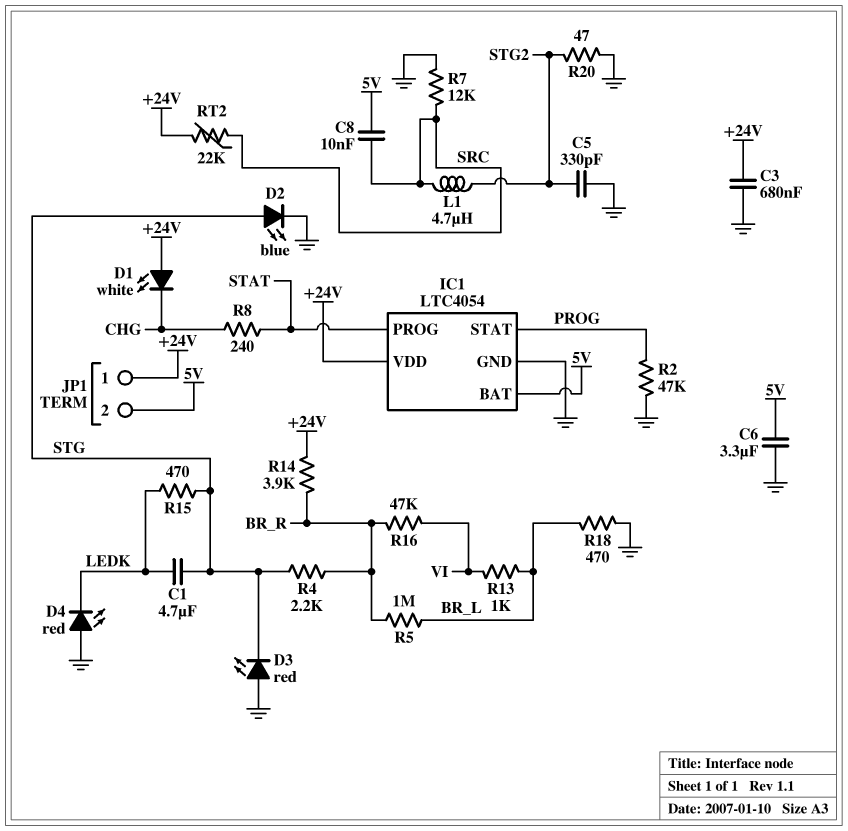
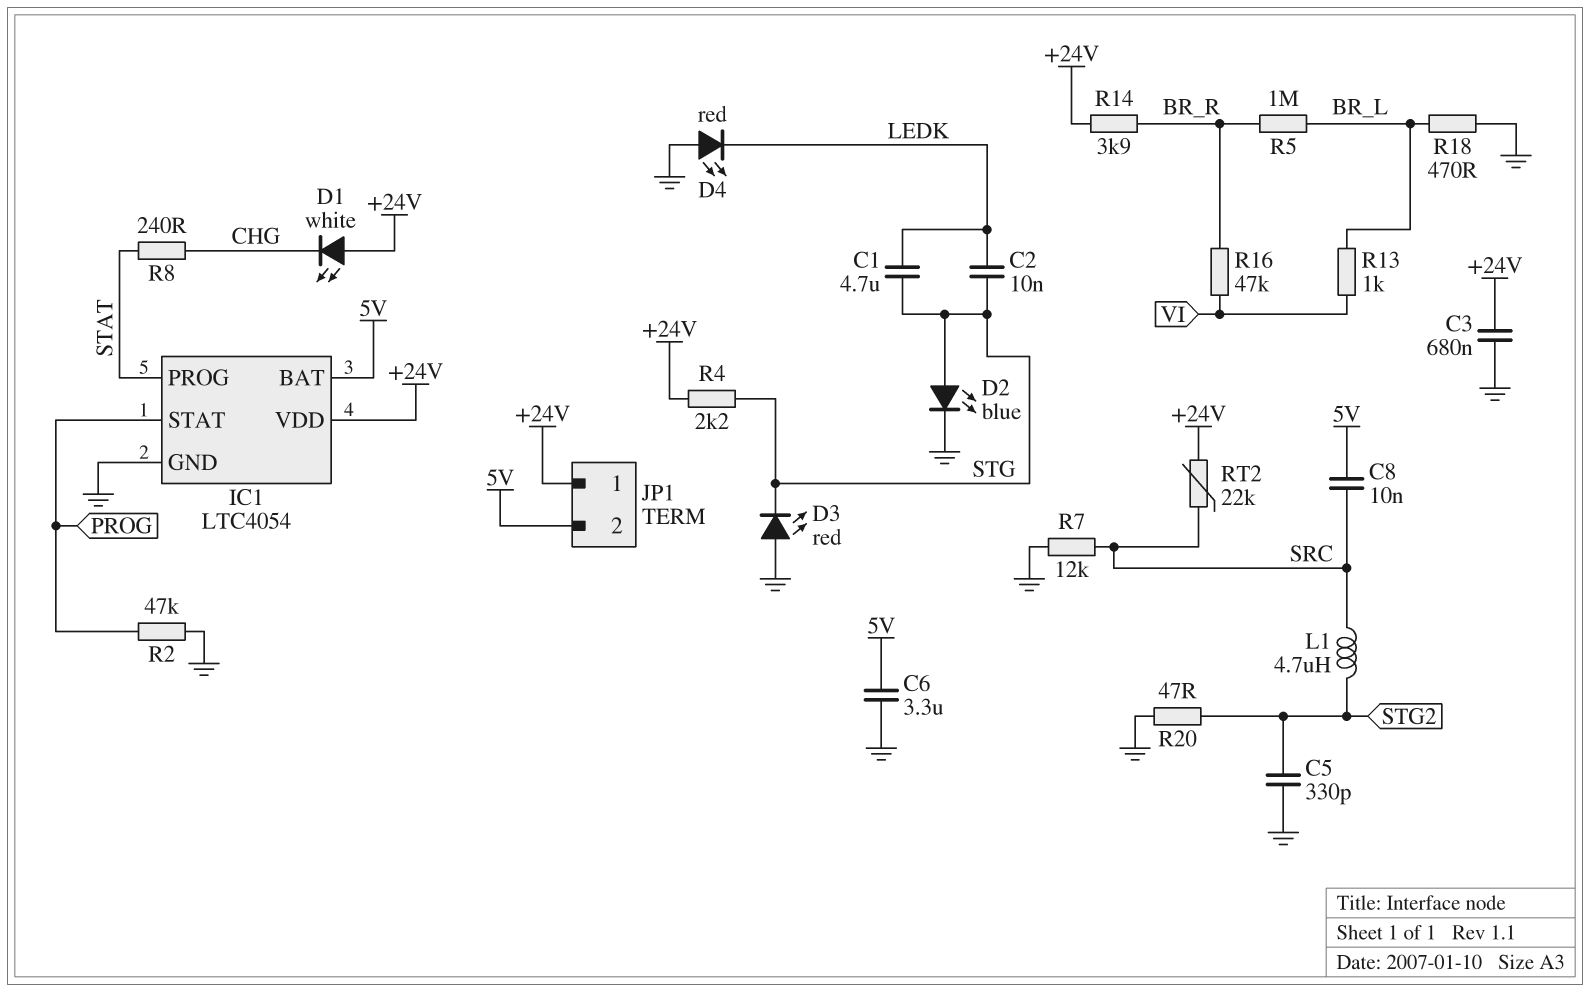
C2: none -> 10nF (LEDK, STG)
R4: 2.2k (BR_R, STG) -> 2.2k (+24V, STG)
R15: 470 (LEDK, STG) -> none

